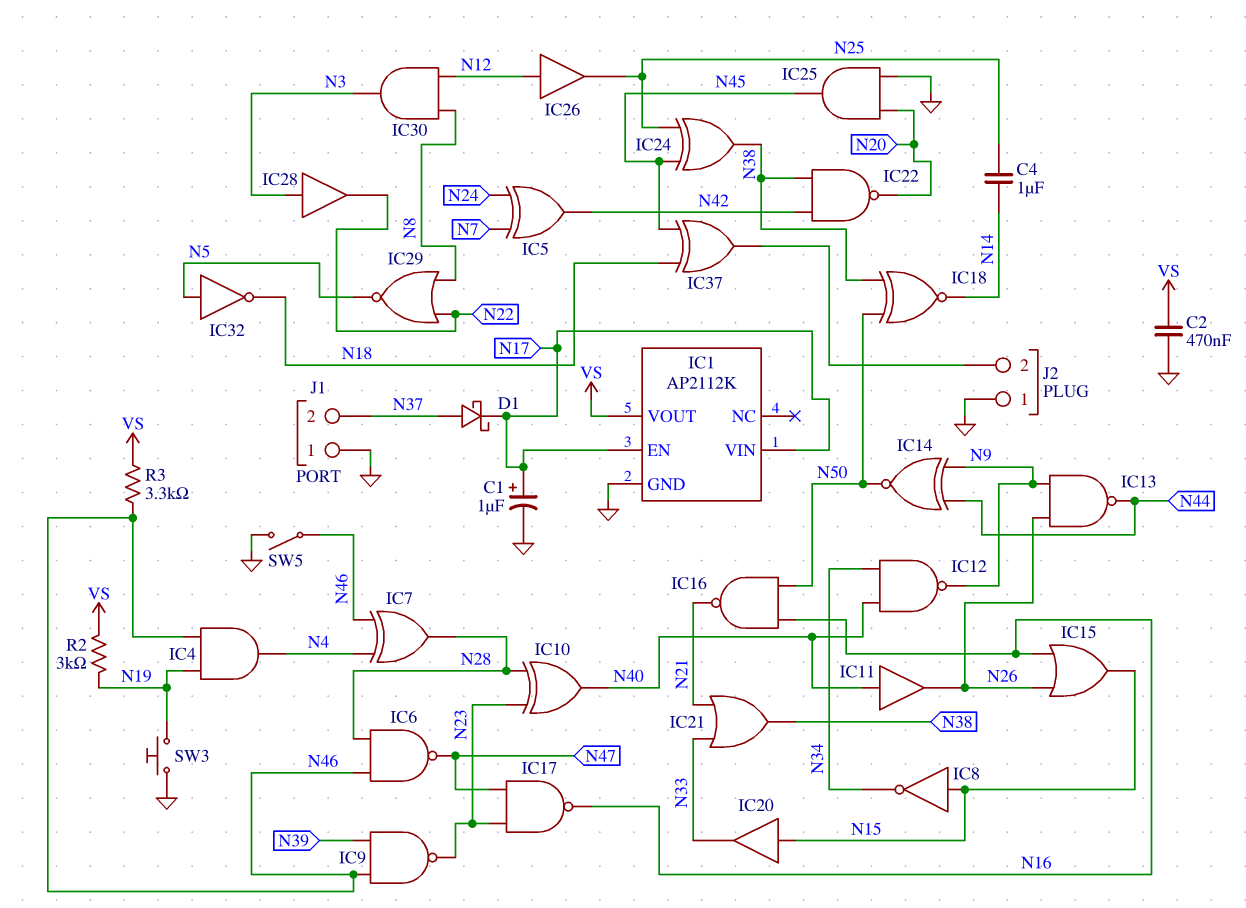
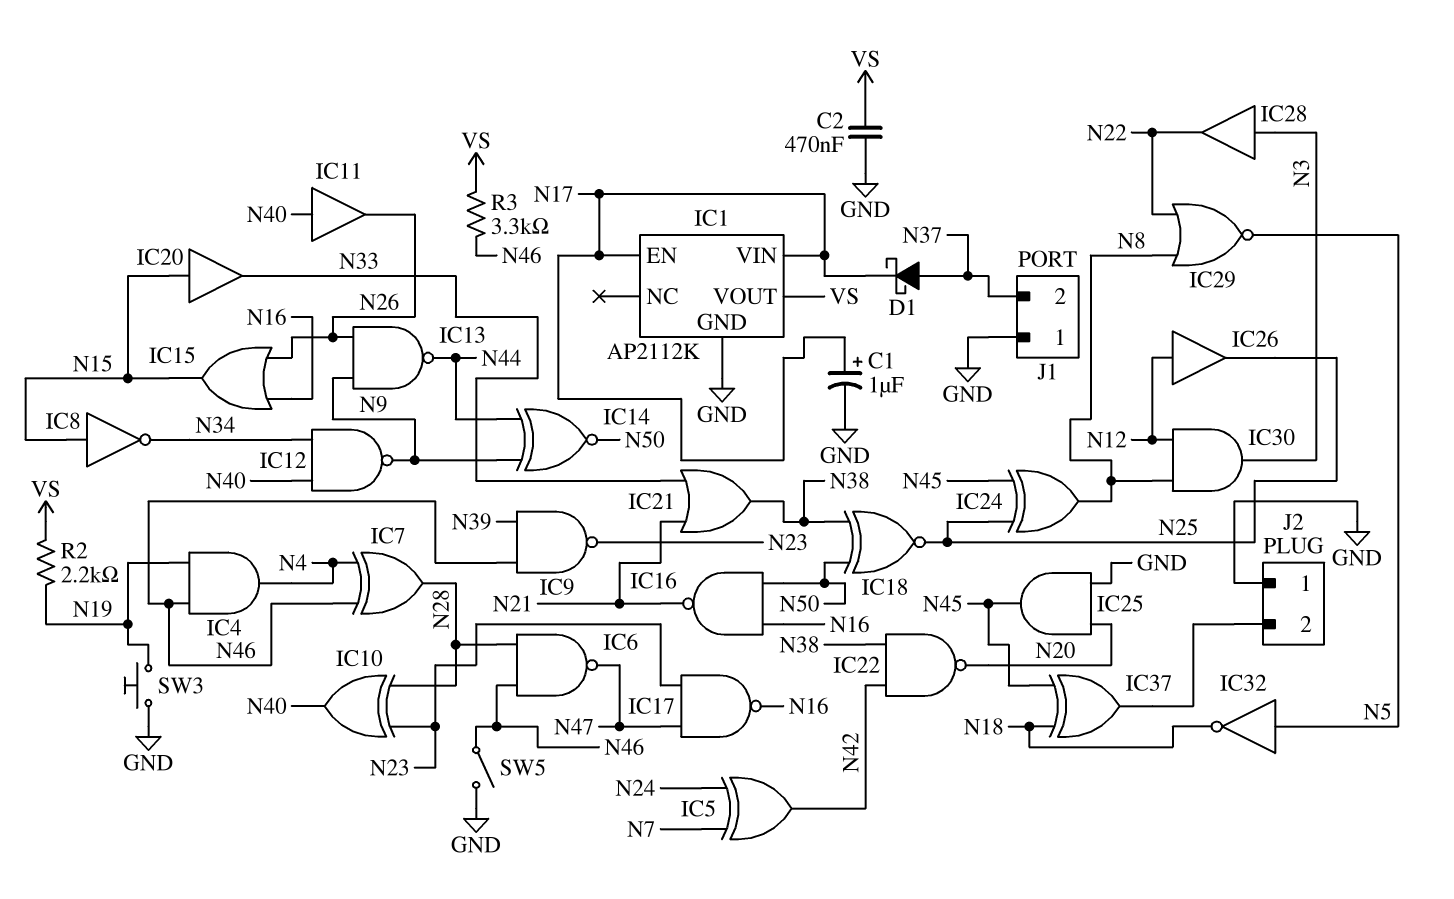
C4: 1uF (N14, N25) -> none
IC18: XNOR (in N38, in N50, out N14) -> XNOR (in N38, in N50, out N25)
IC24: XOR (in N25, in N45, out N38) -> XOR (in N25, in N45, out N8)
R2: 3k (N19, VS) -> 2.2k (N19, VS)

